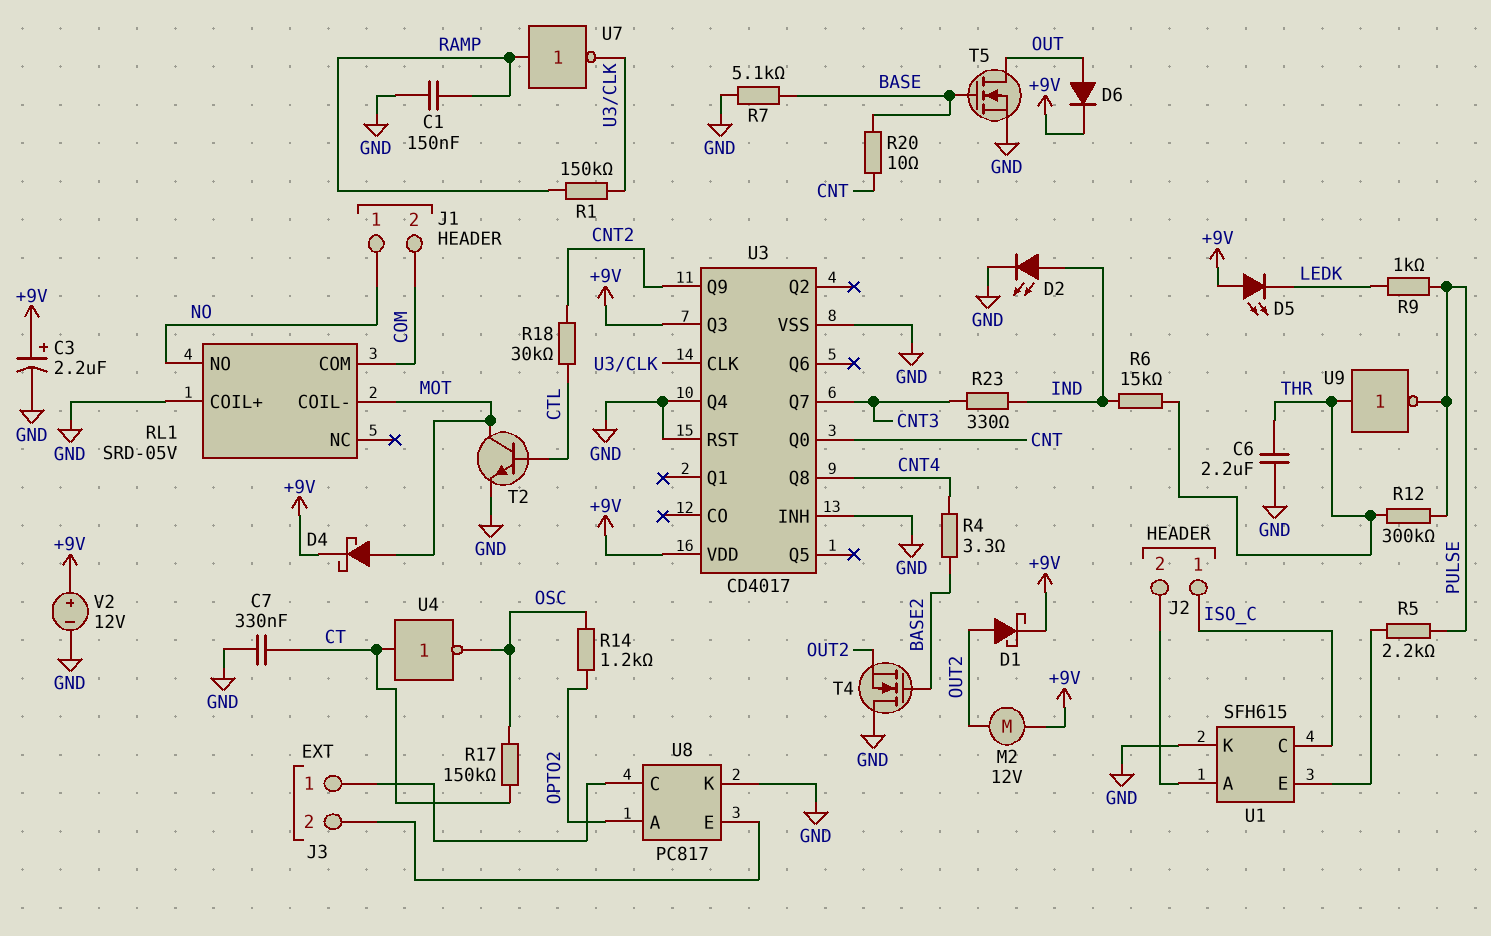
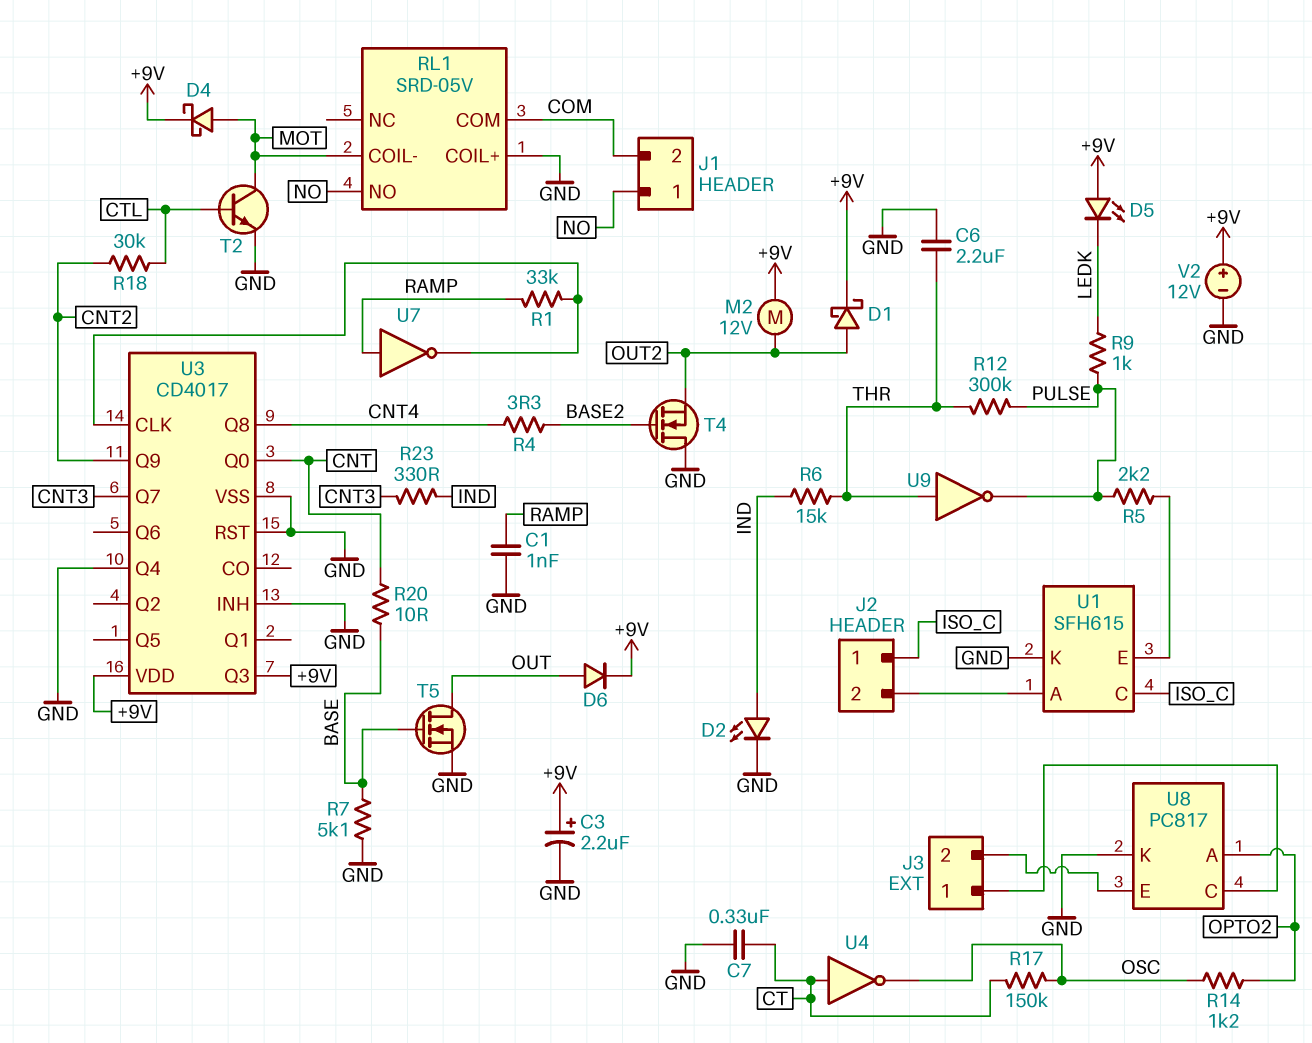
C1: 150nF (GND, RAMP) -> 1nF (GND, RAMP)
R1: 150k (RAMP, U3/CLK) -> 33k (RAMP, U3/CLK)

